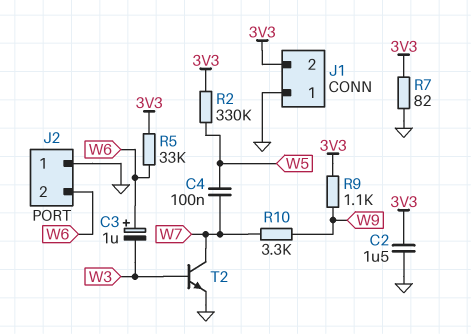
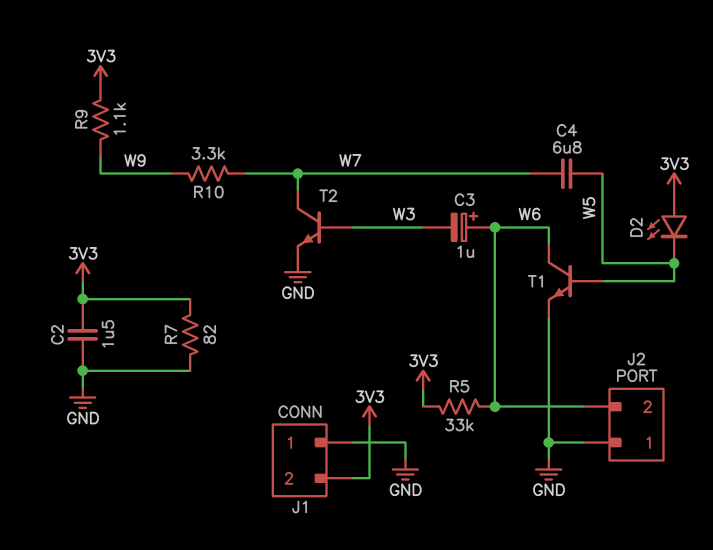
C4: 100nF (W5, W7) -> 6.8uF (W5, W7)
D2: none -> LED (A 3V3, K W5)
R2: 330k (3V3, W5) -> none
T1: none -> NPN (B W5, C W6, E GND)

